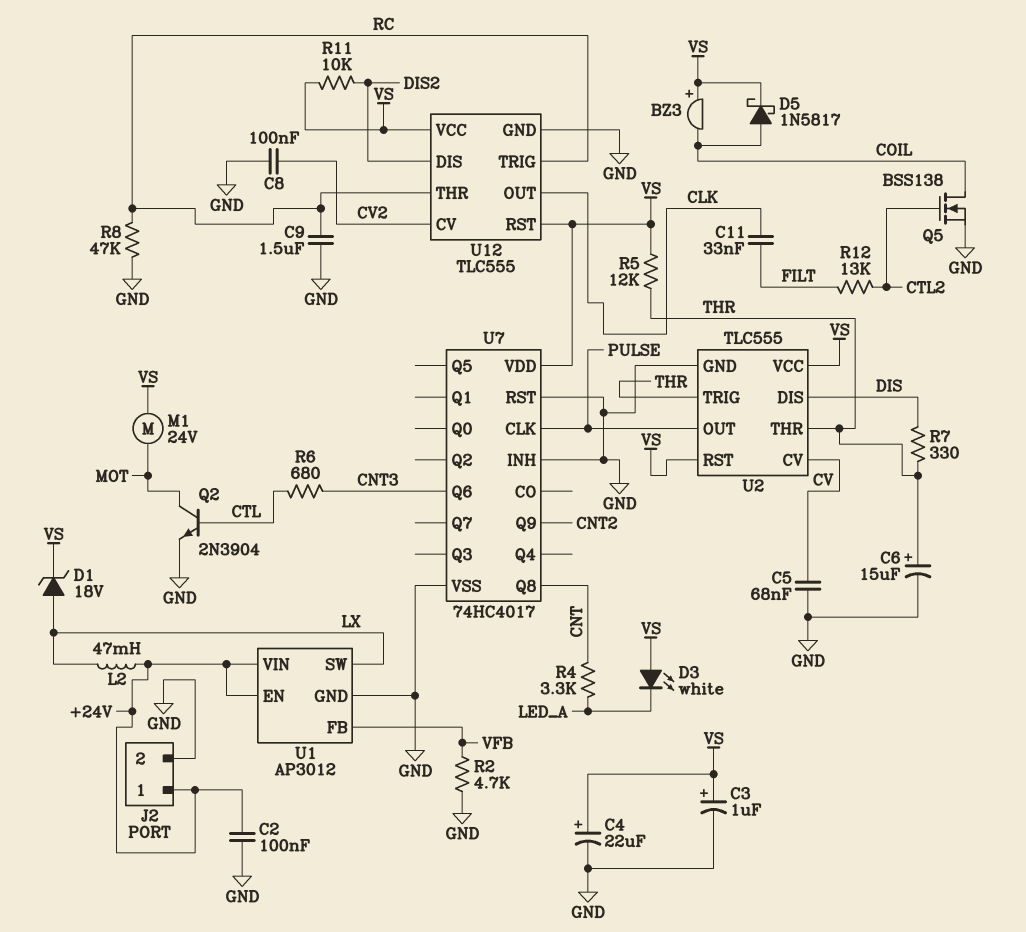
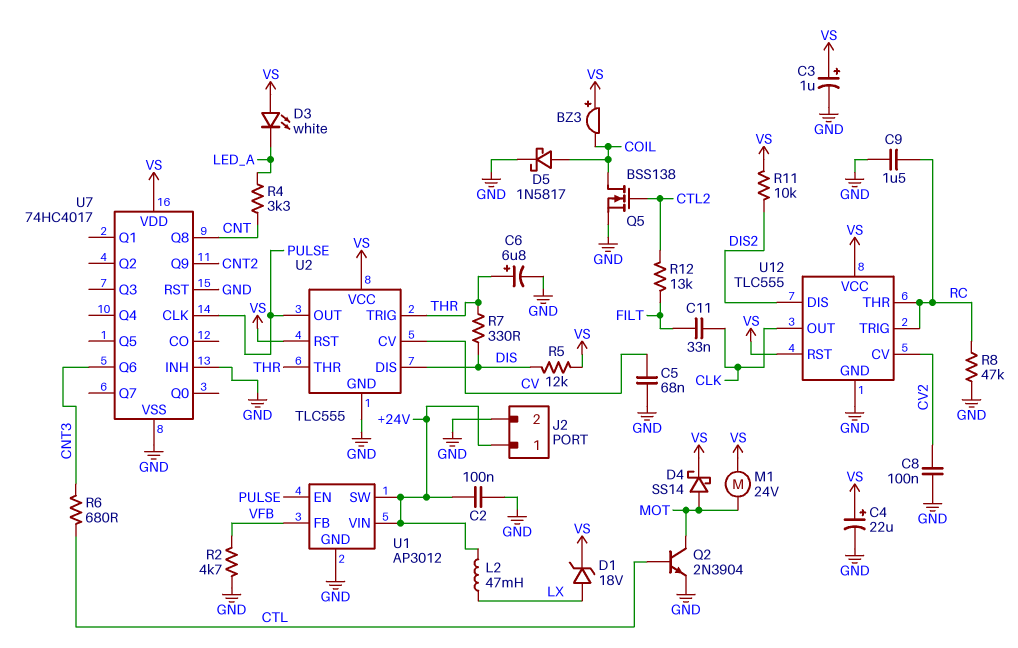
C6: 15uF (plus THR, minus GND) -> 6.8uF (plus THR, minus GND)
D4: none -> schottky SS14 (A MOT, K VS)
D5: schottky 1N5817 (A COIL, K VS) -> schottky 1N5817 (A COIL, K GND)
R5: 12k (THR, VS) -> 12k (DIS, VS)
U1 pin EN: +24V -> PULSE
U1 pin SW: LX -> +24V

